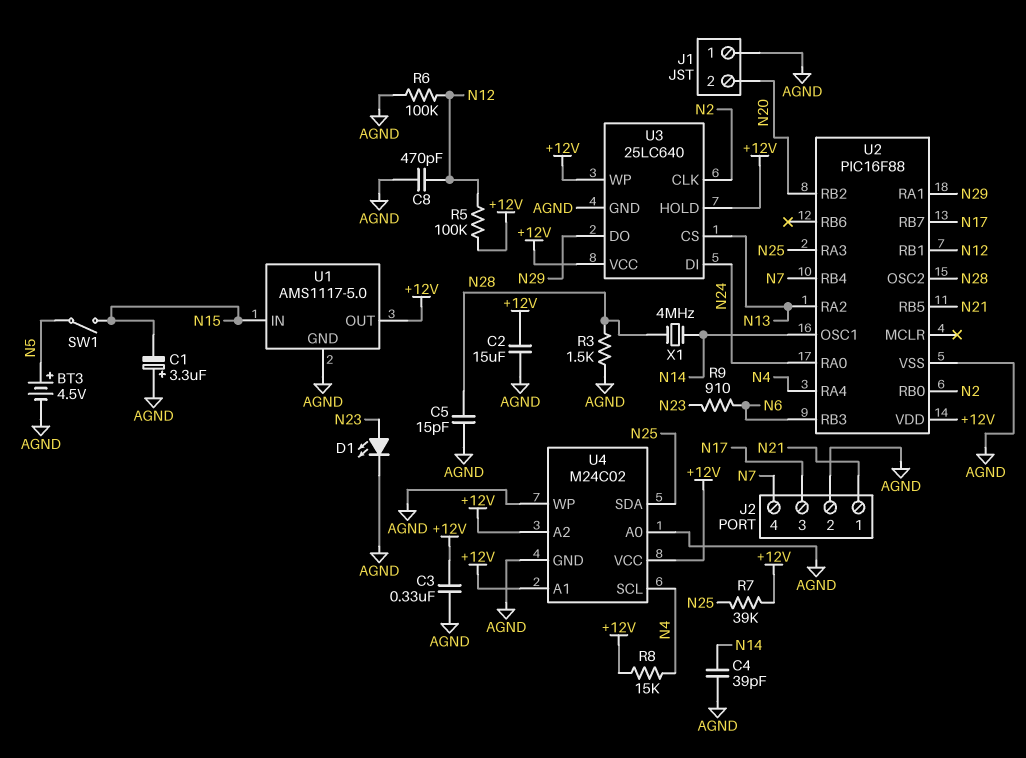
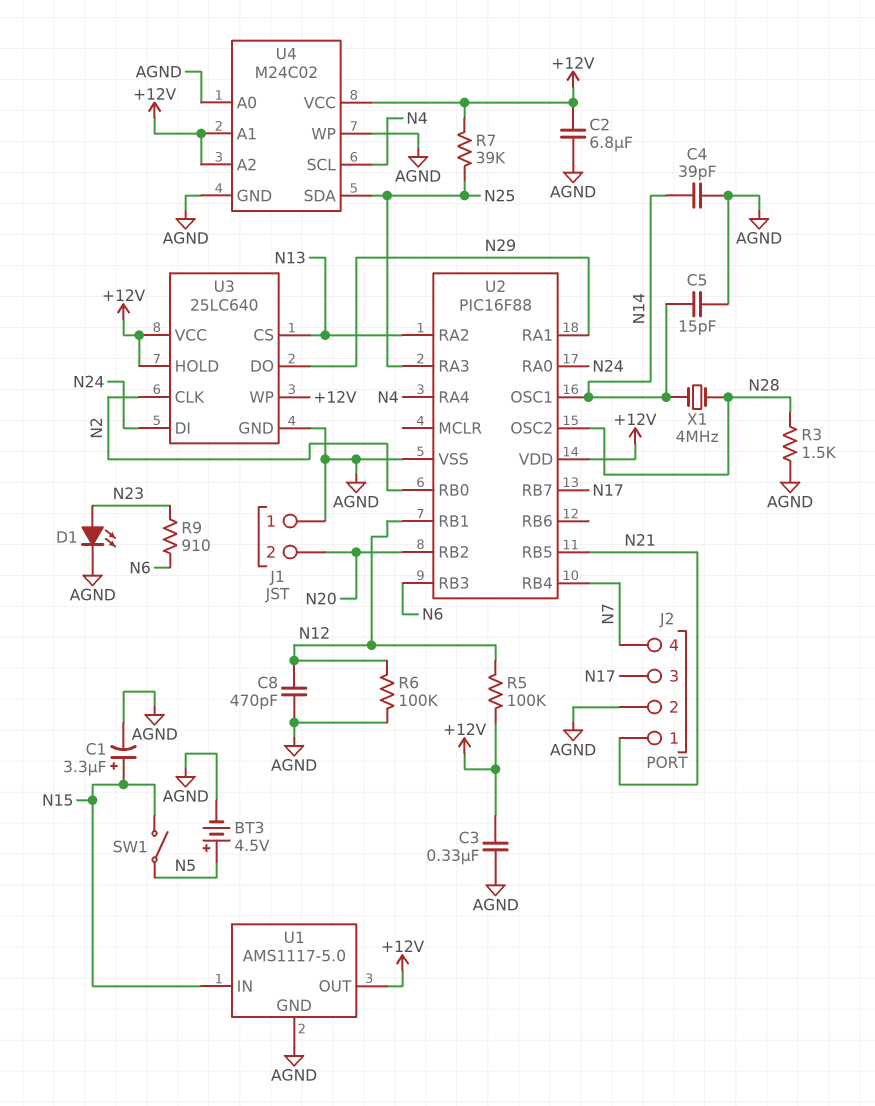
C1: 3.3uF (plus AGND, minus N15) -> 3.3uF (plus N15, minus AGND)
C2: 15uF (+12V, AGND) -> 6.8uF (+12V, AGND)
C5: 15pF (AGND, N28) -> 15pF (AGND, N14)
R8: 15k (+12V, N4) -> none

